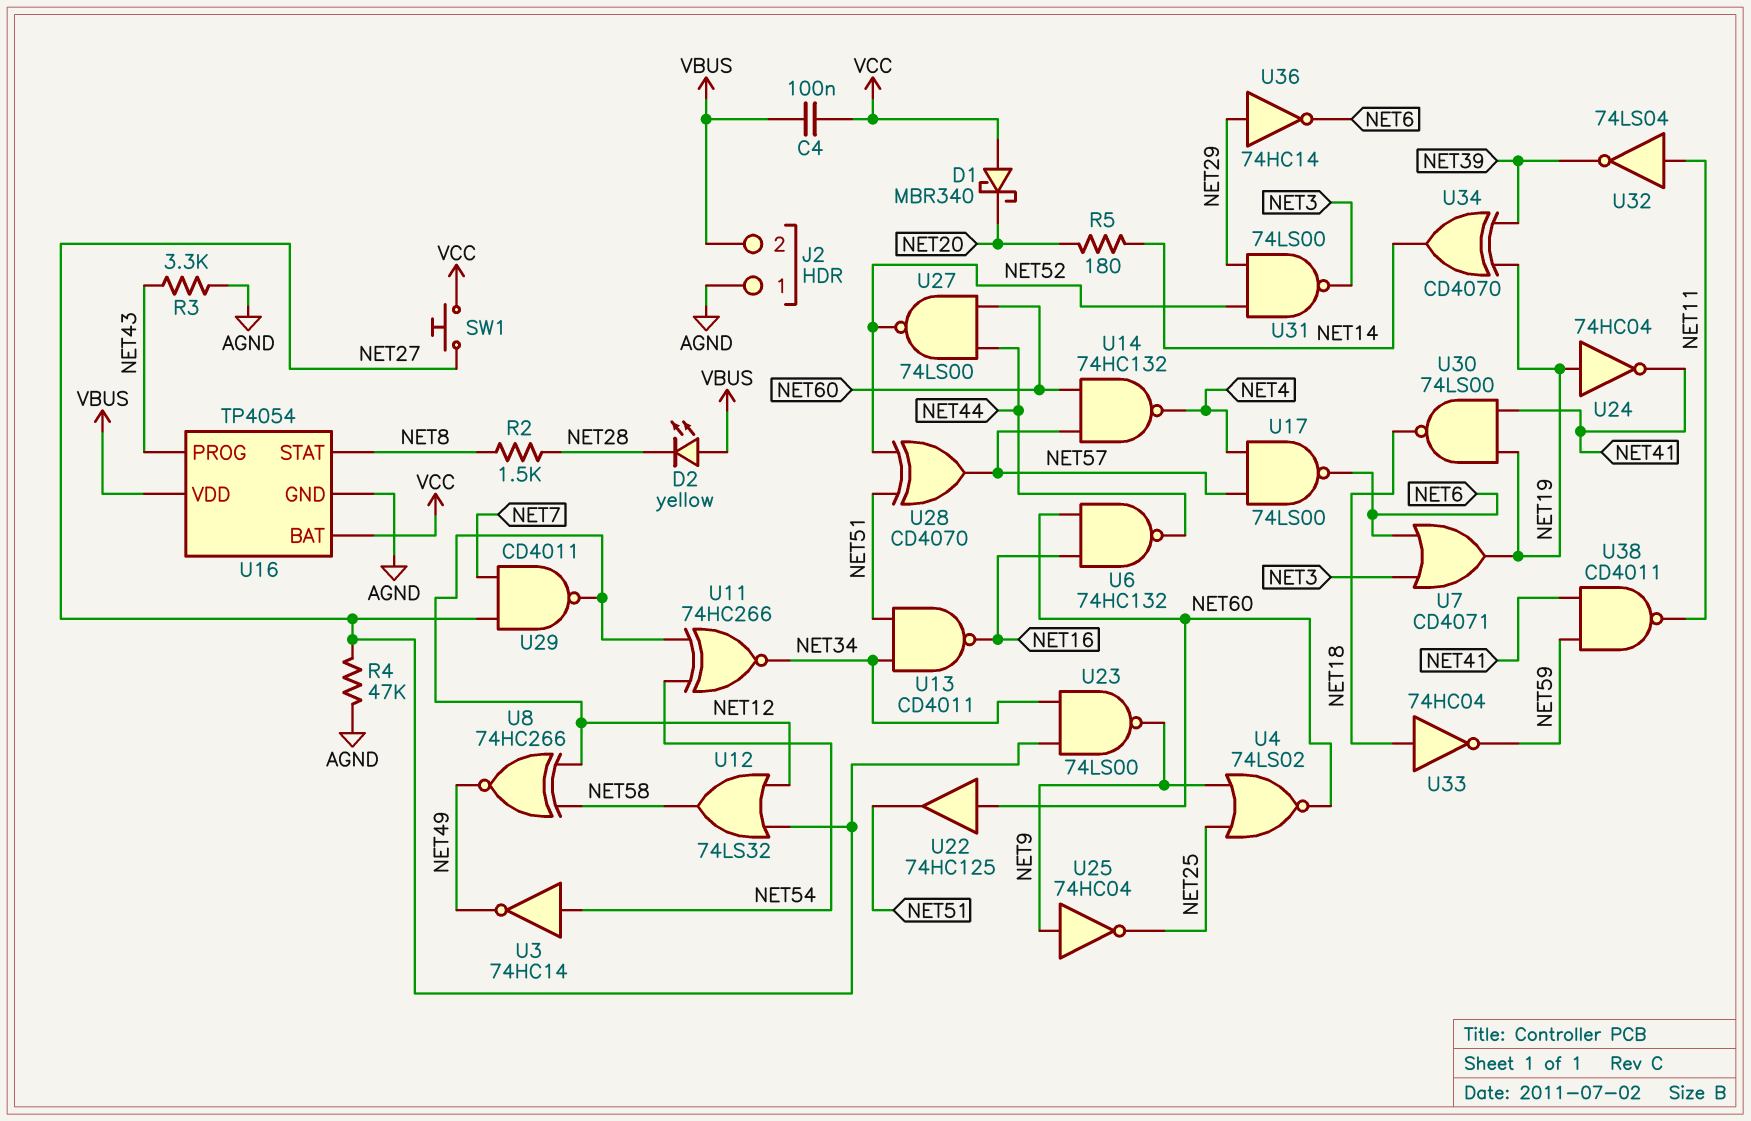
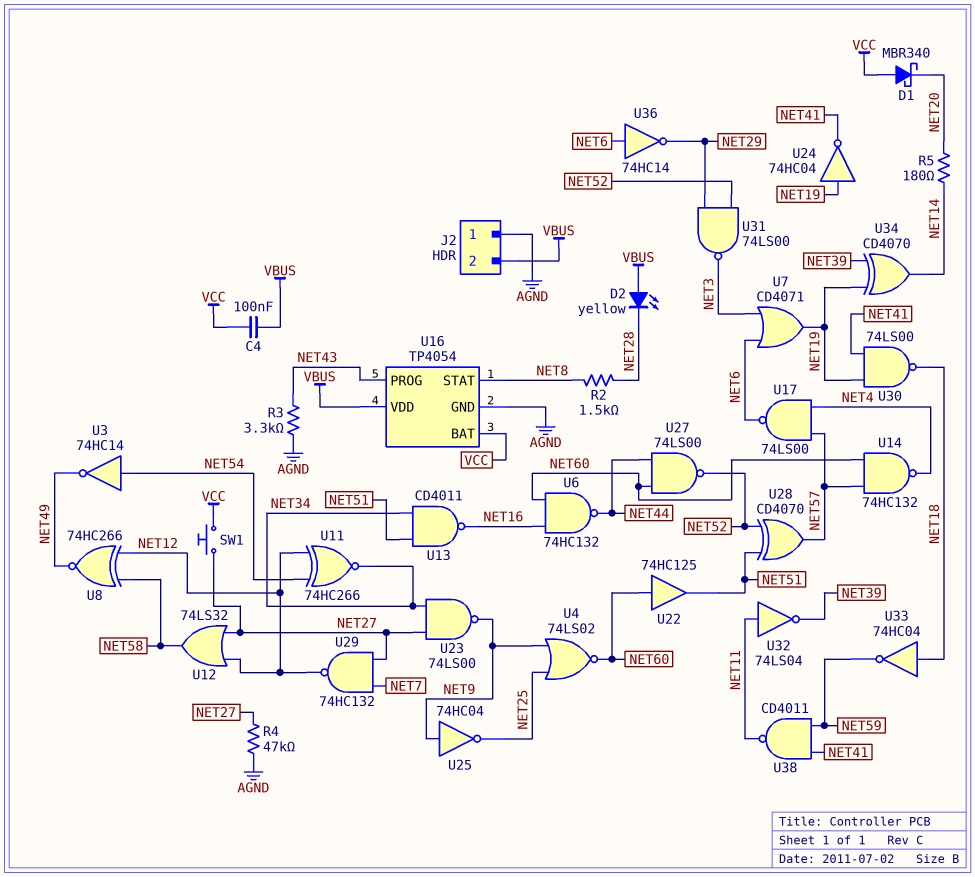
U29: NAND CD4011 (in NET7, in NET27, out NET12) -> NAND 74HC132 (in NET7, in NET27, out NET12)
U36: NOT 74HC14 (in NET29, out NET6) -> NOT 74HC14 (in NET6, out NET29)

